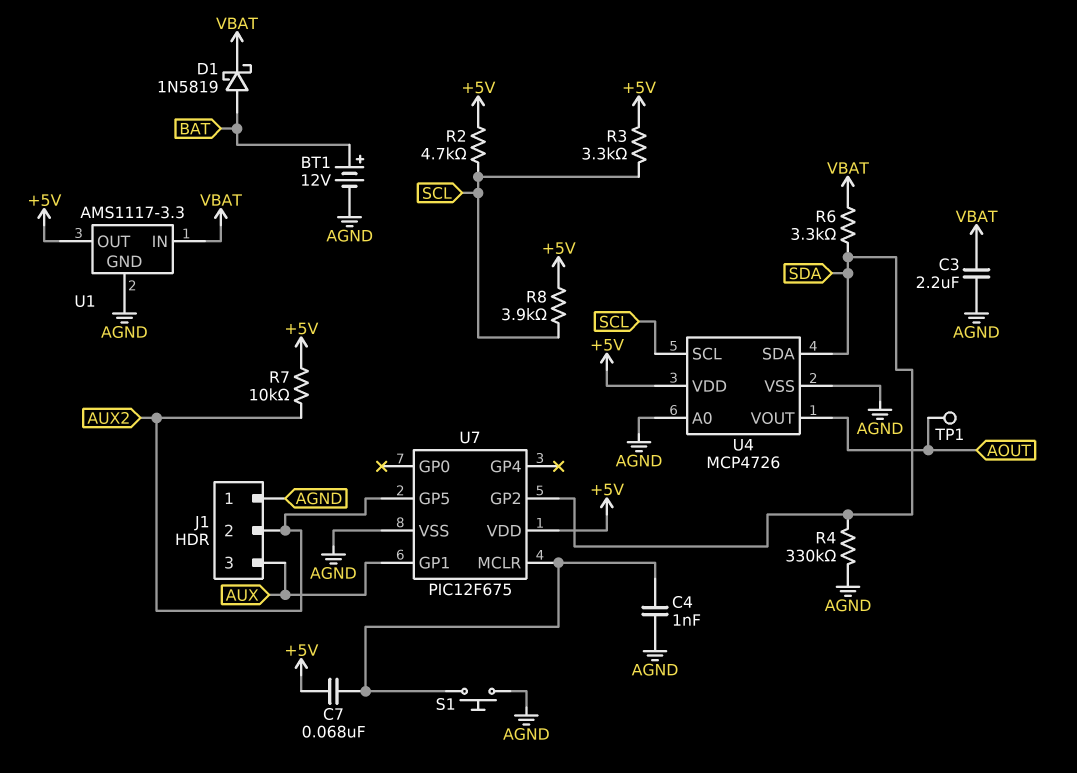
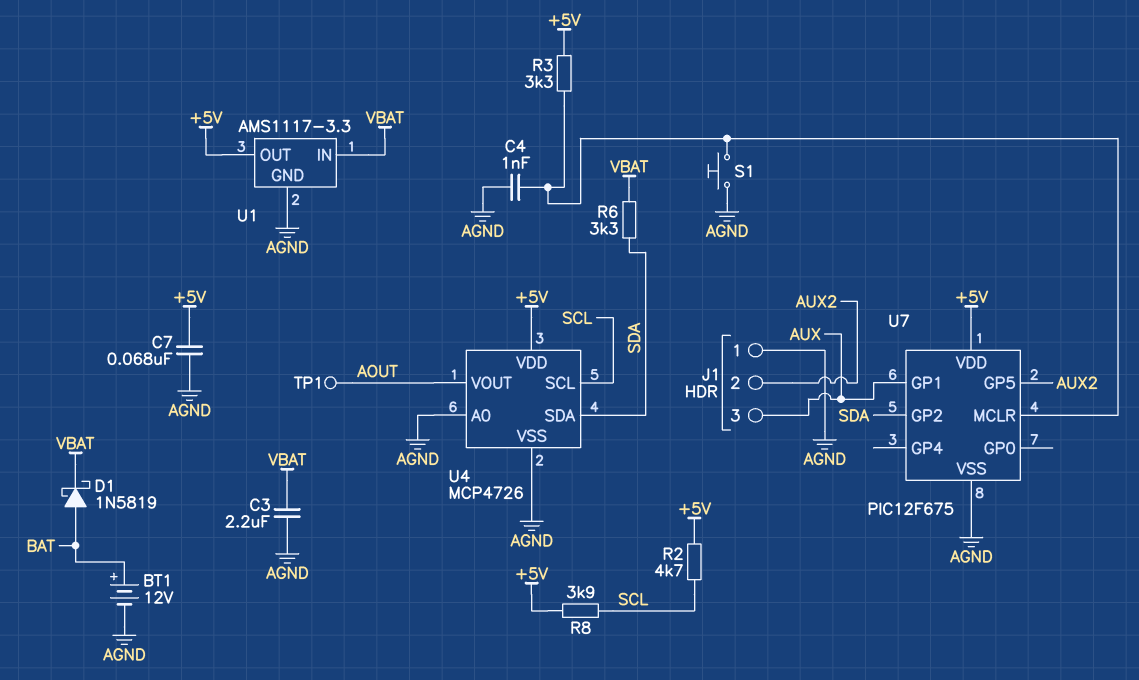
C7: 68nF (+5V, U7/MCLR) -> 68nF (+5V, AGND)
R3: 3.3k (+5V, SCL) -> 3.3k (+5V, U7/MCLR)
R4: 330k (AGND, SDA) -> none
R7: 10k (+5V, AUX2) -> none

